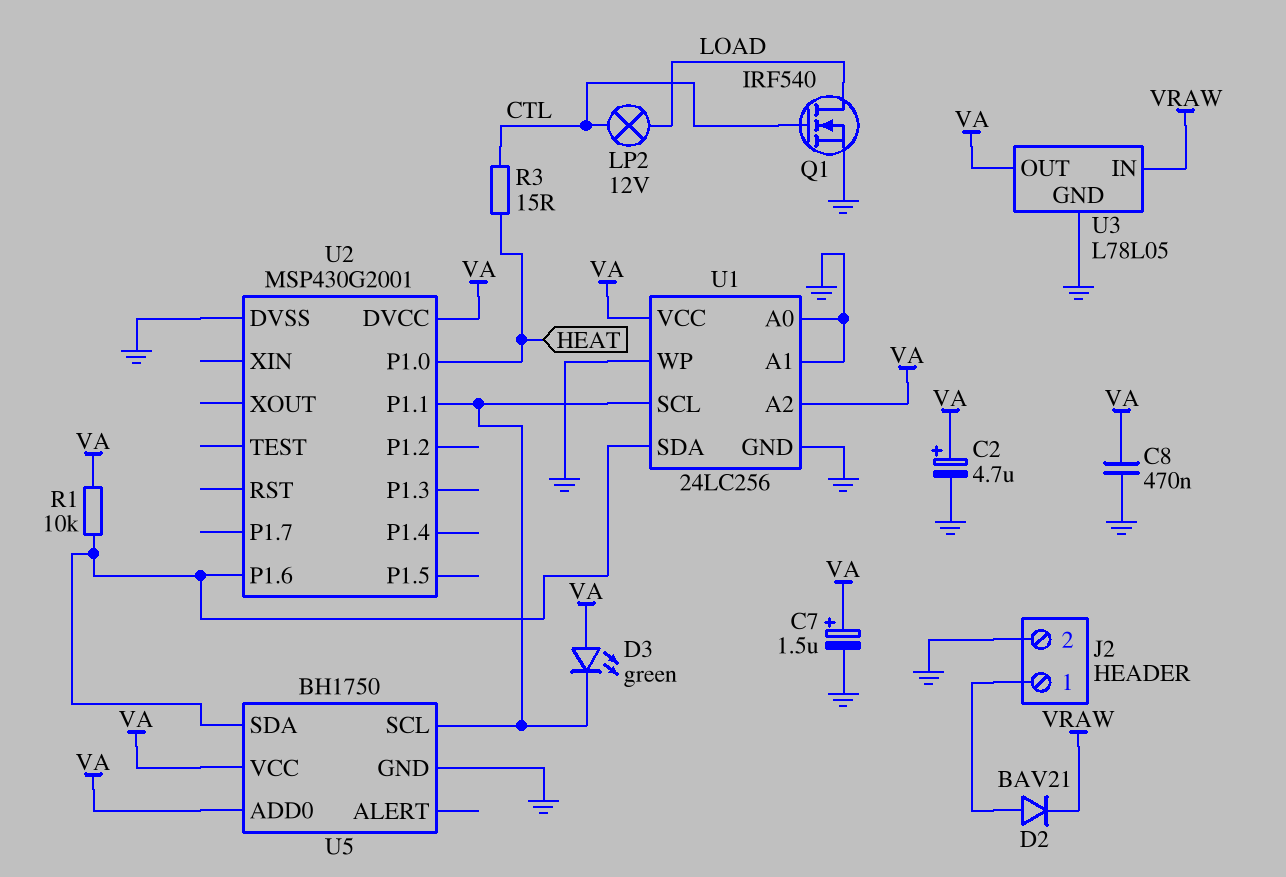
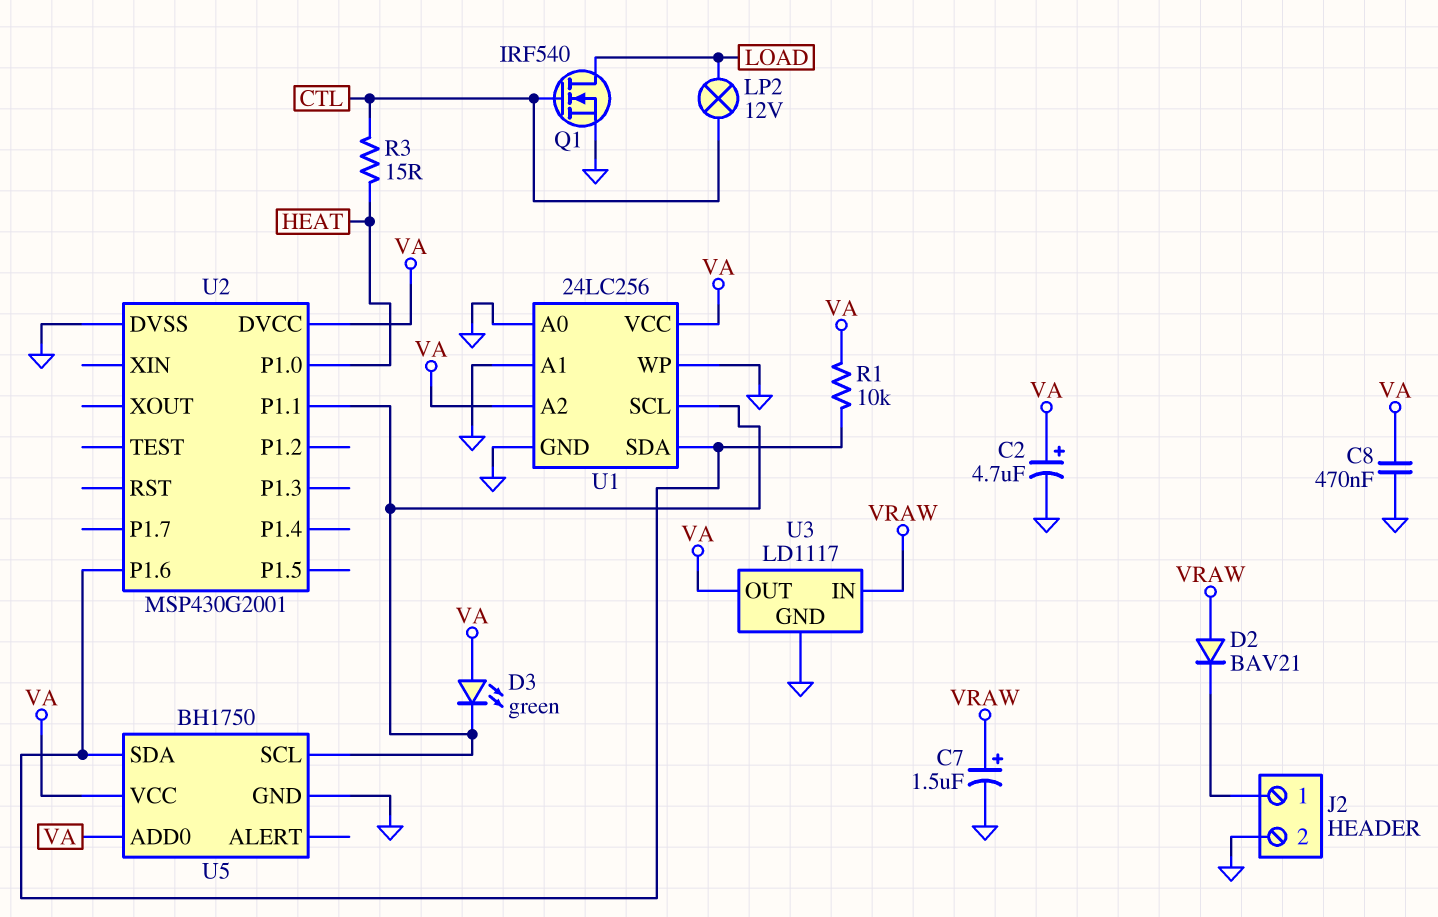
C7: 1.5uF (plus VA, minus GND) -> 1.5uF (plus VRAW, minus GND)
D2: diode BAV21 (A J2/1, K VRAW) -> diode BAV21 (A VRAW, K J2/1)
U3: L78L05 -> LD1117

